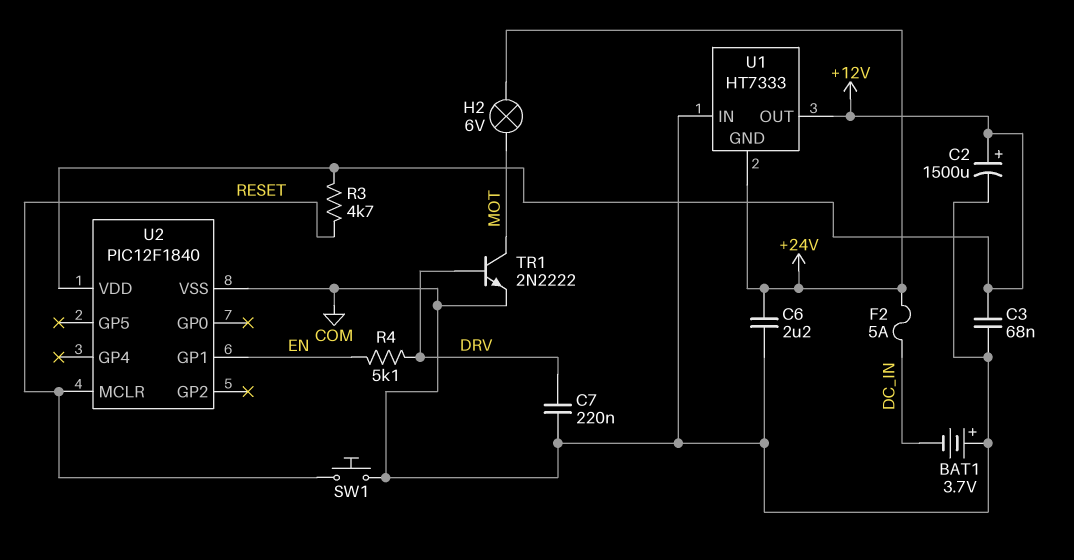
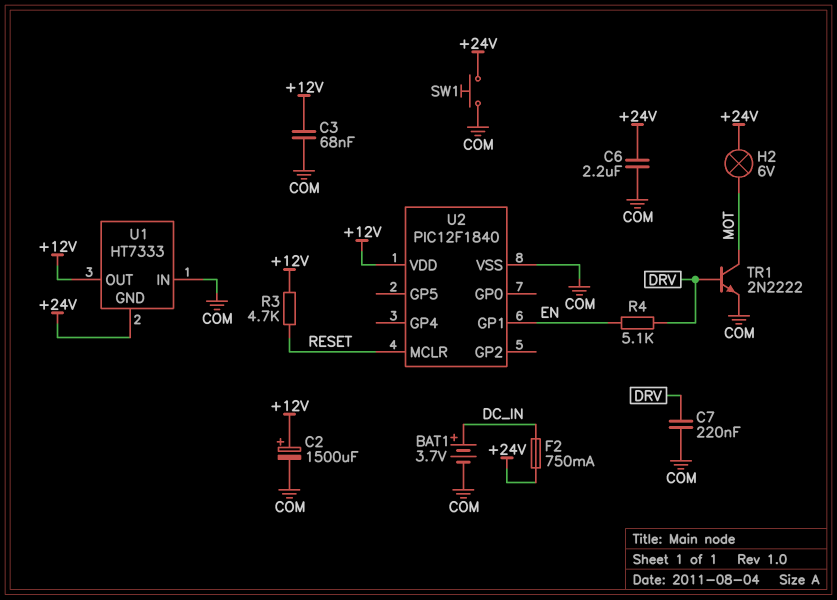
BAT1: 3.7V (plus COM, minus DC_IN) -> 3.7V (plus DC_IN, minus COM)
F2: 5A (+24V, DC_IN) -> 750mA (+24V, DC_IN)
SW1: button (COM, RESET) -> button (+24V, COM)

